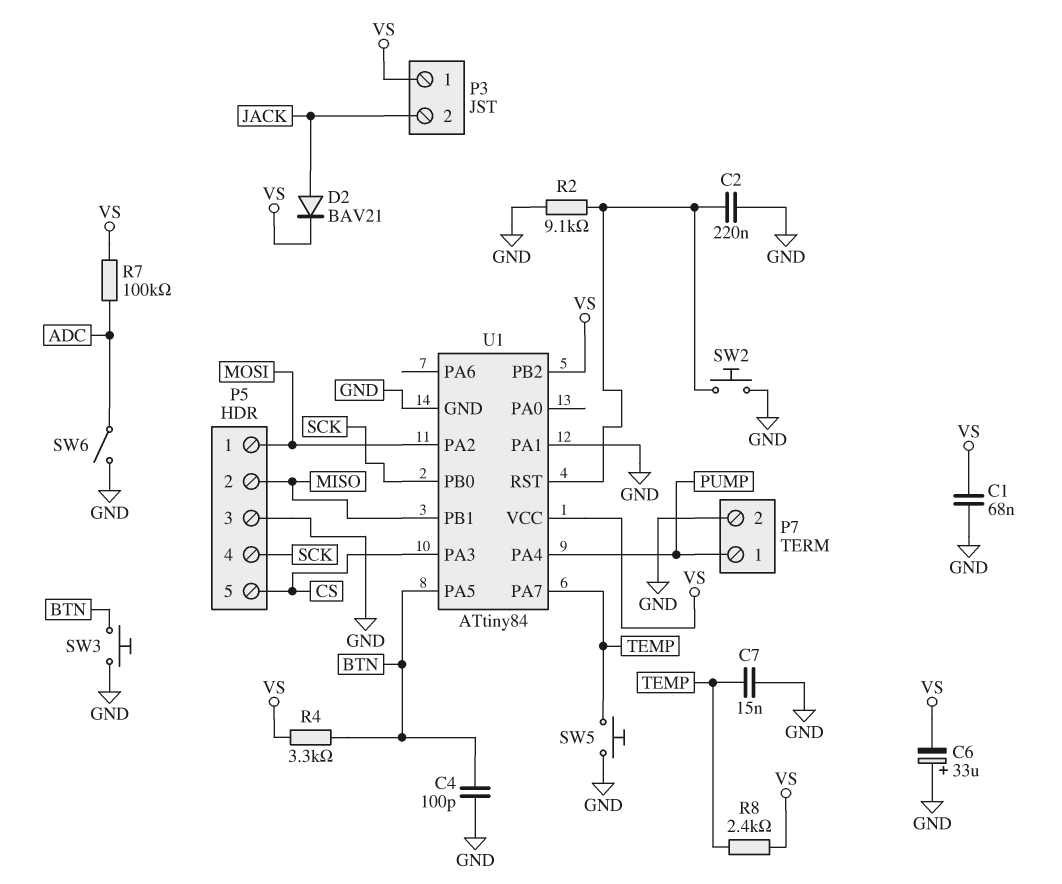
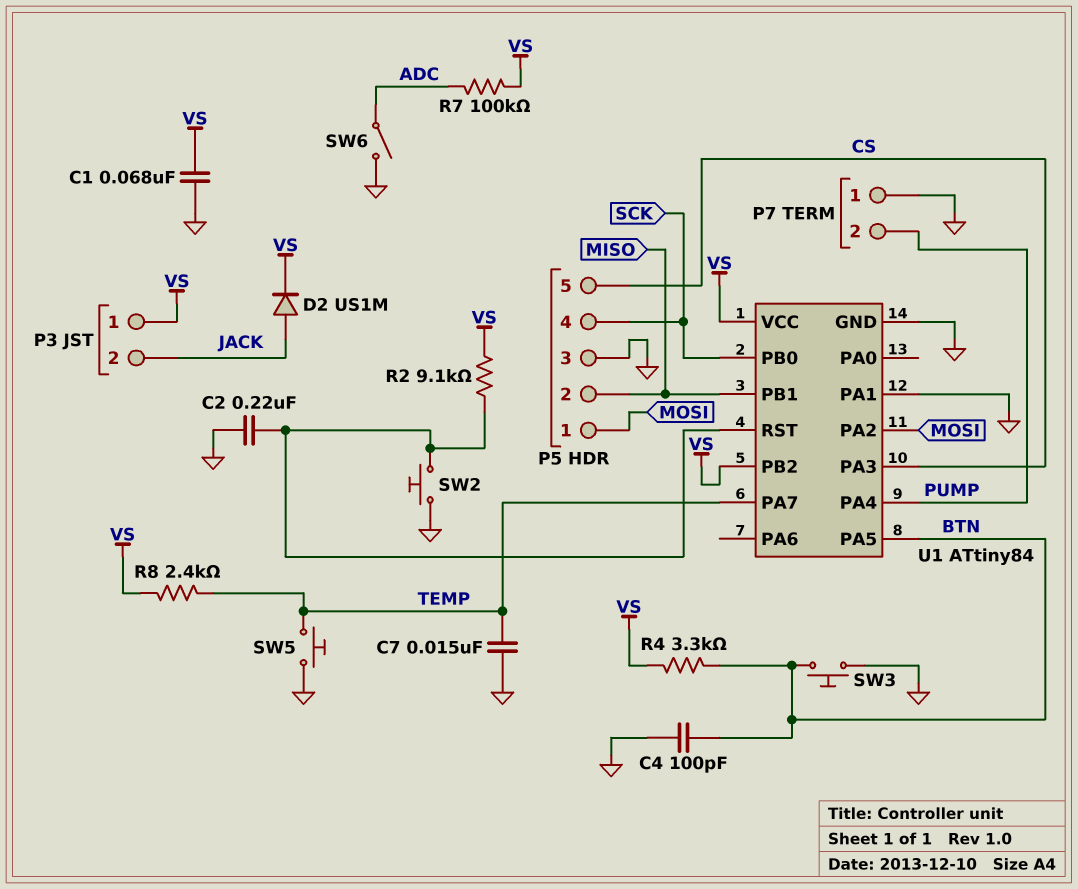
C6: 33uF (plus GND, minus VS) -> none
D2: diode BAV21 (A JACK, K VS) -> diode US1M (A JACK, K VS)
P7 pin 1: PUMP -> GND
P7 pin 2: GND -> PUMP
R2: 9.1k (GND, U1/RST) -> 9.1k (U1/RST, VS)

